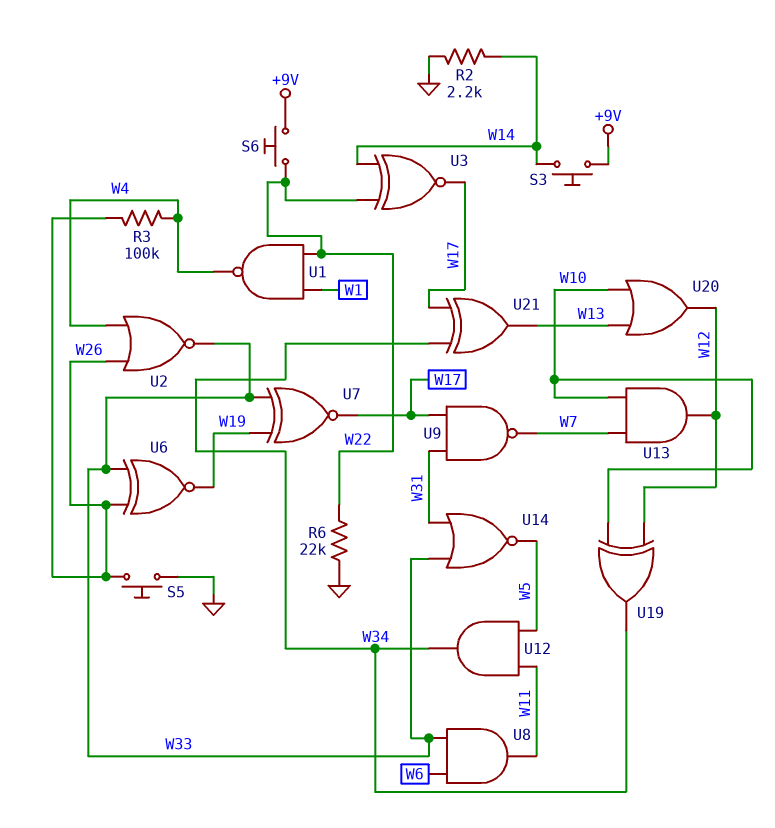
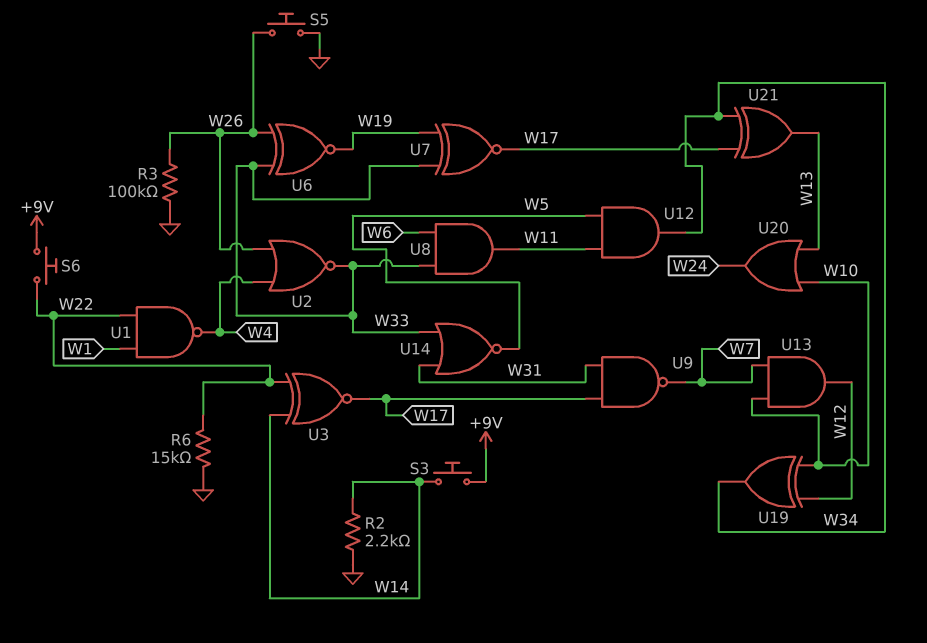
R3: 100k (W4, W26) -> 100k (GND, W26)
R6: 22k (GND, W22) -> 15k (GND, W22)
U20: OR (in W10, in W13, out W12) -> OR (in W10, in W13, out W24)

